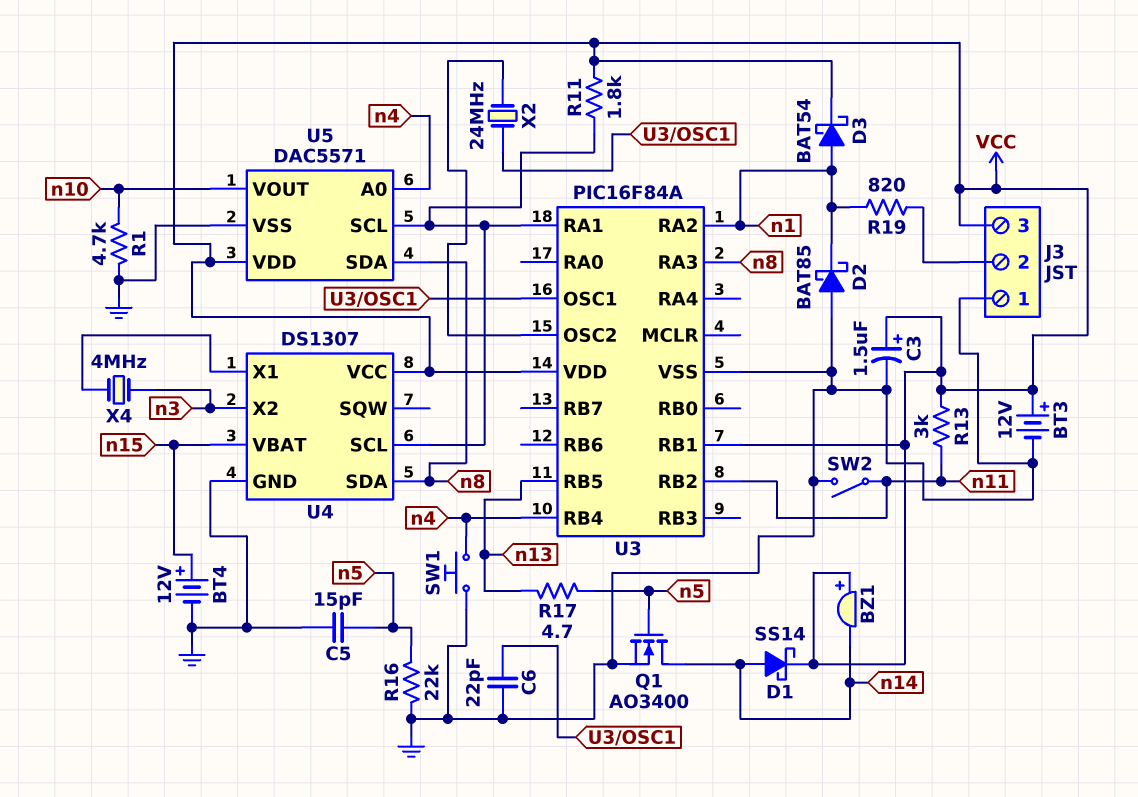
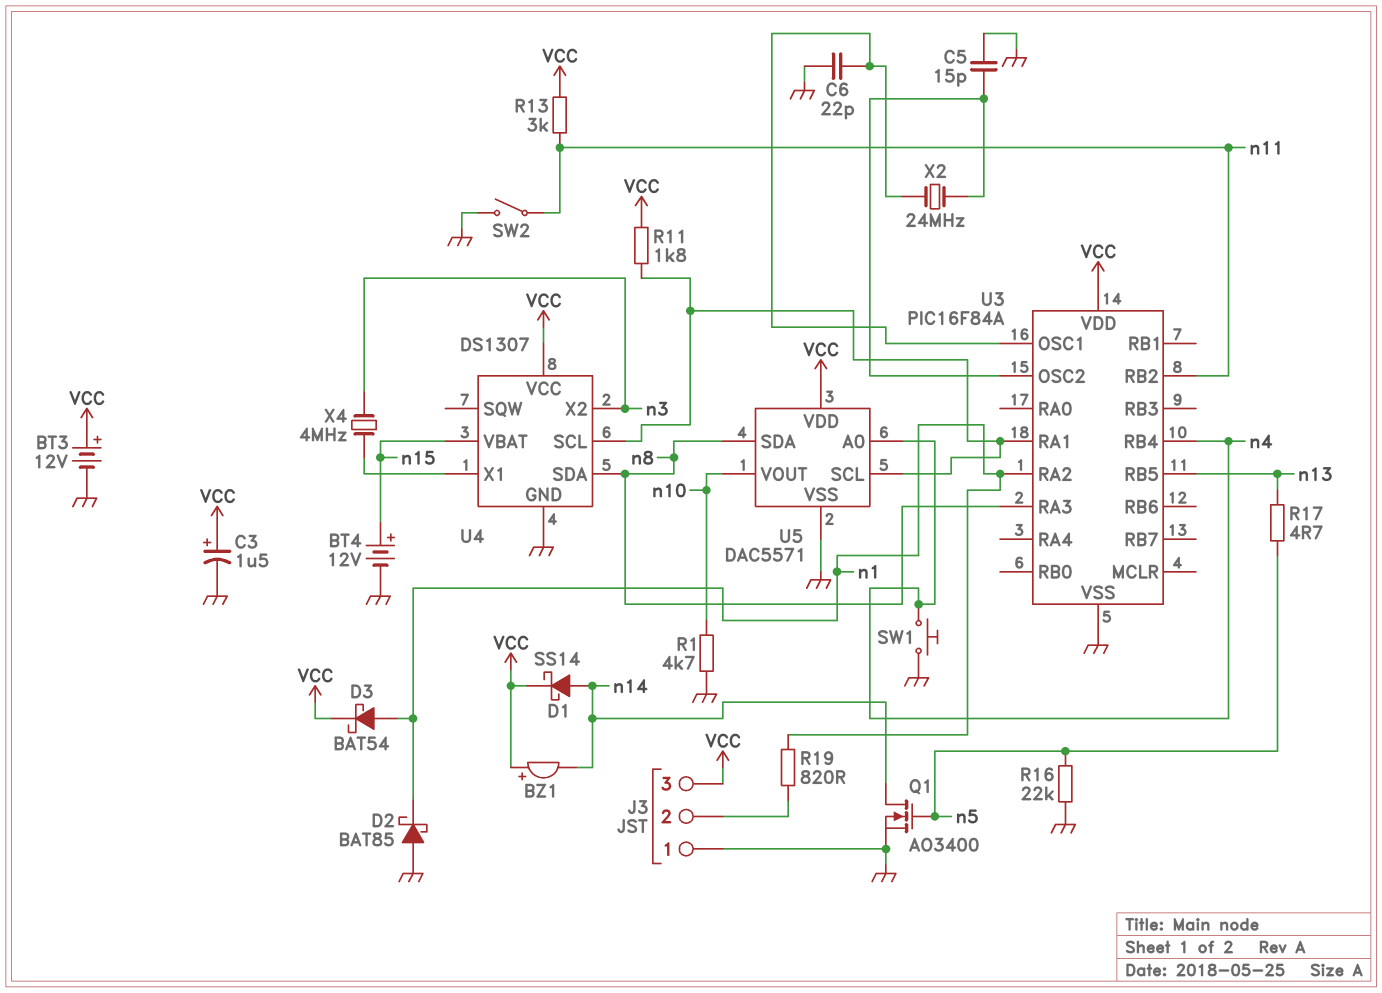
C5: 15pF (GND, n5) -> 15pF (GND, U3/OSC2)
U3 pin RB1: VCC -> none

